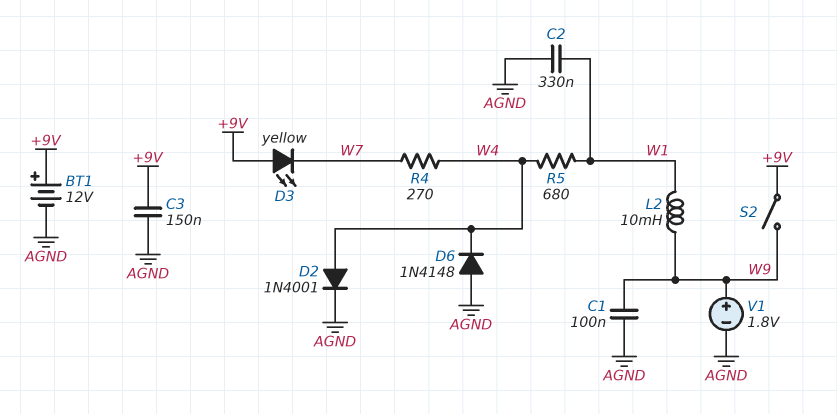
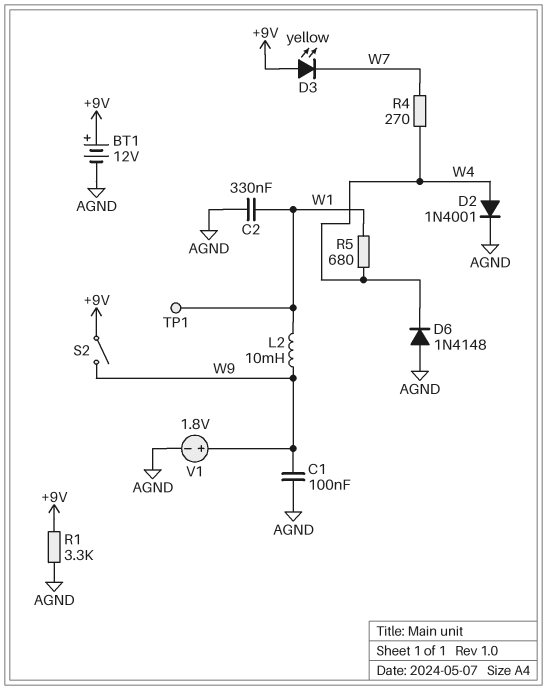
C3: 150nF (+9V, AGND) -> none
R1: none -> 3.3k (+9V, AGND)
TP1: none -> test point (W1)

